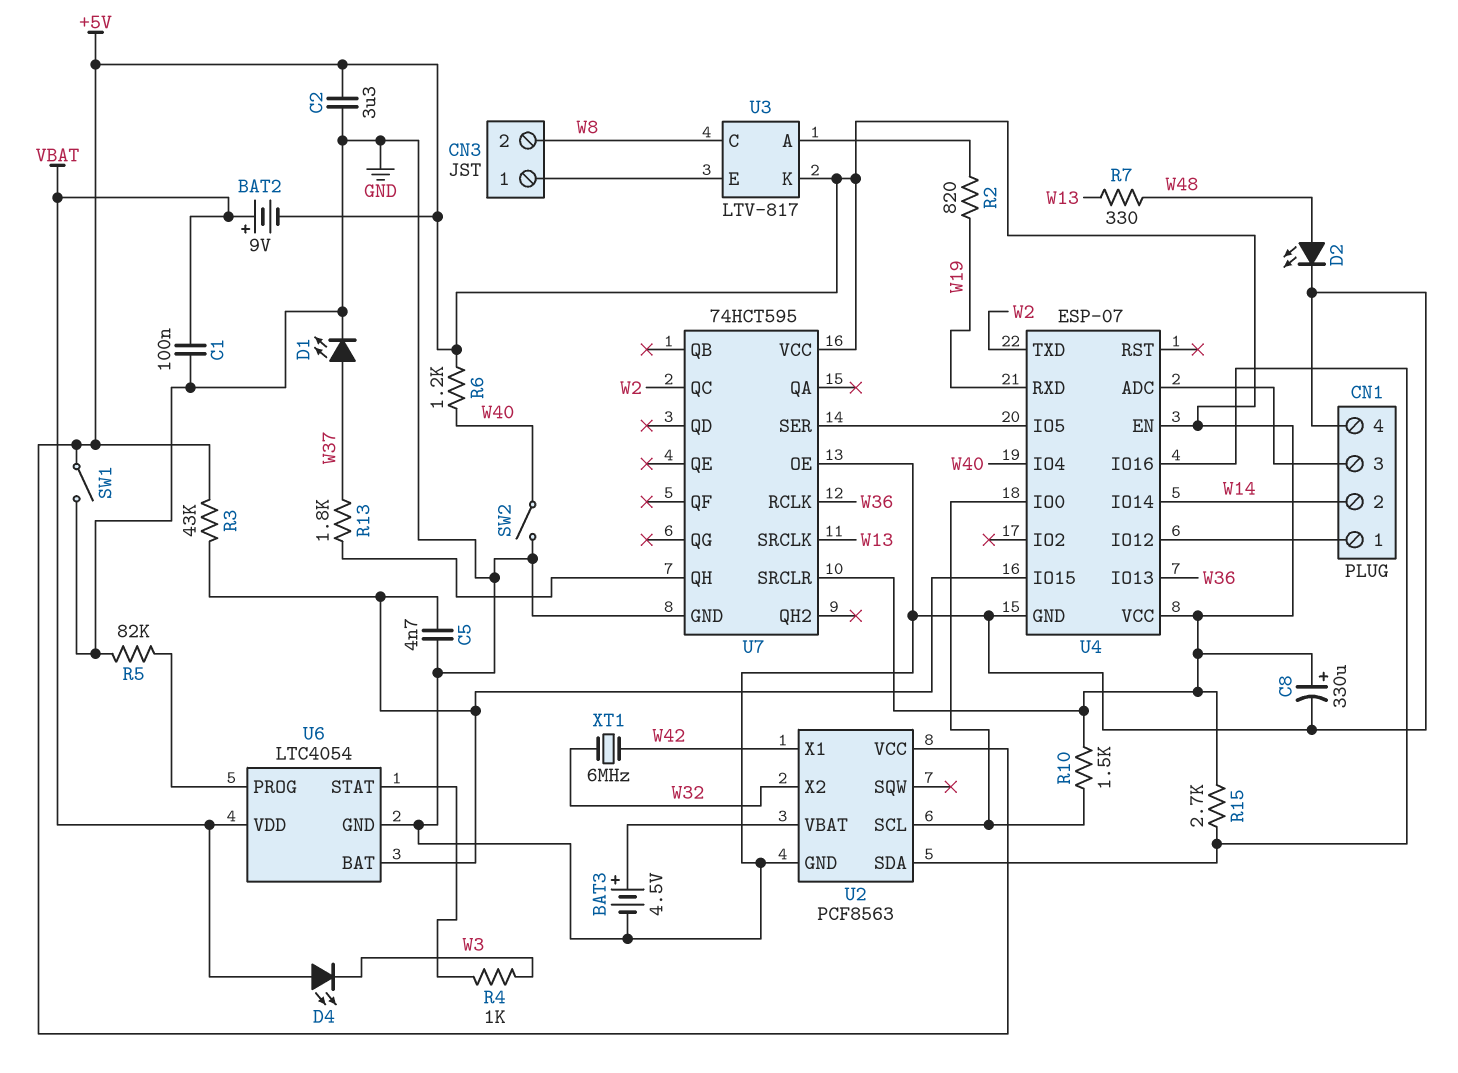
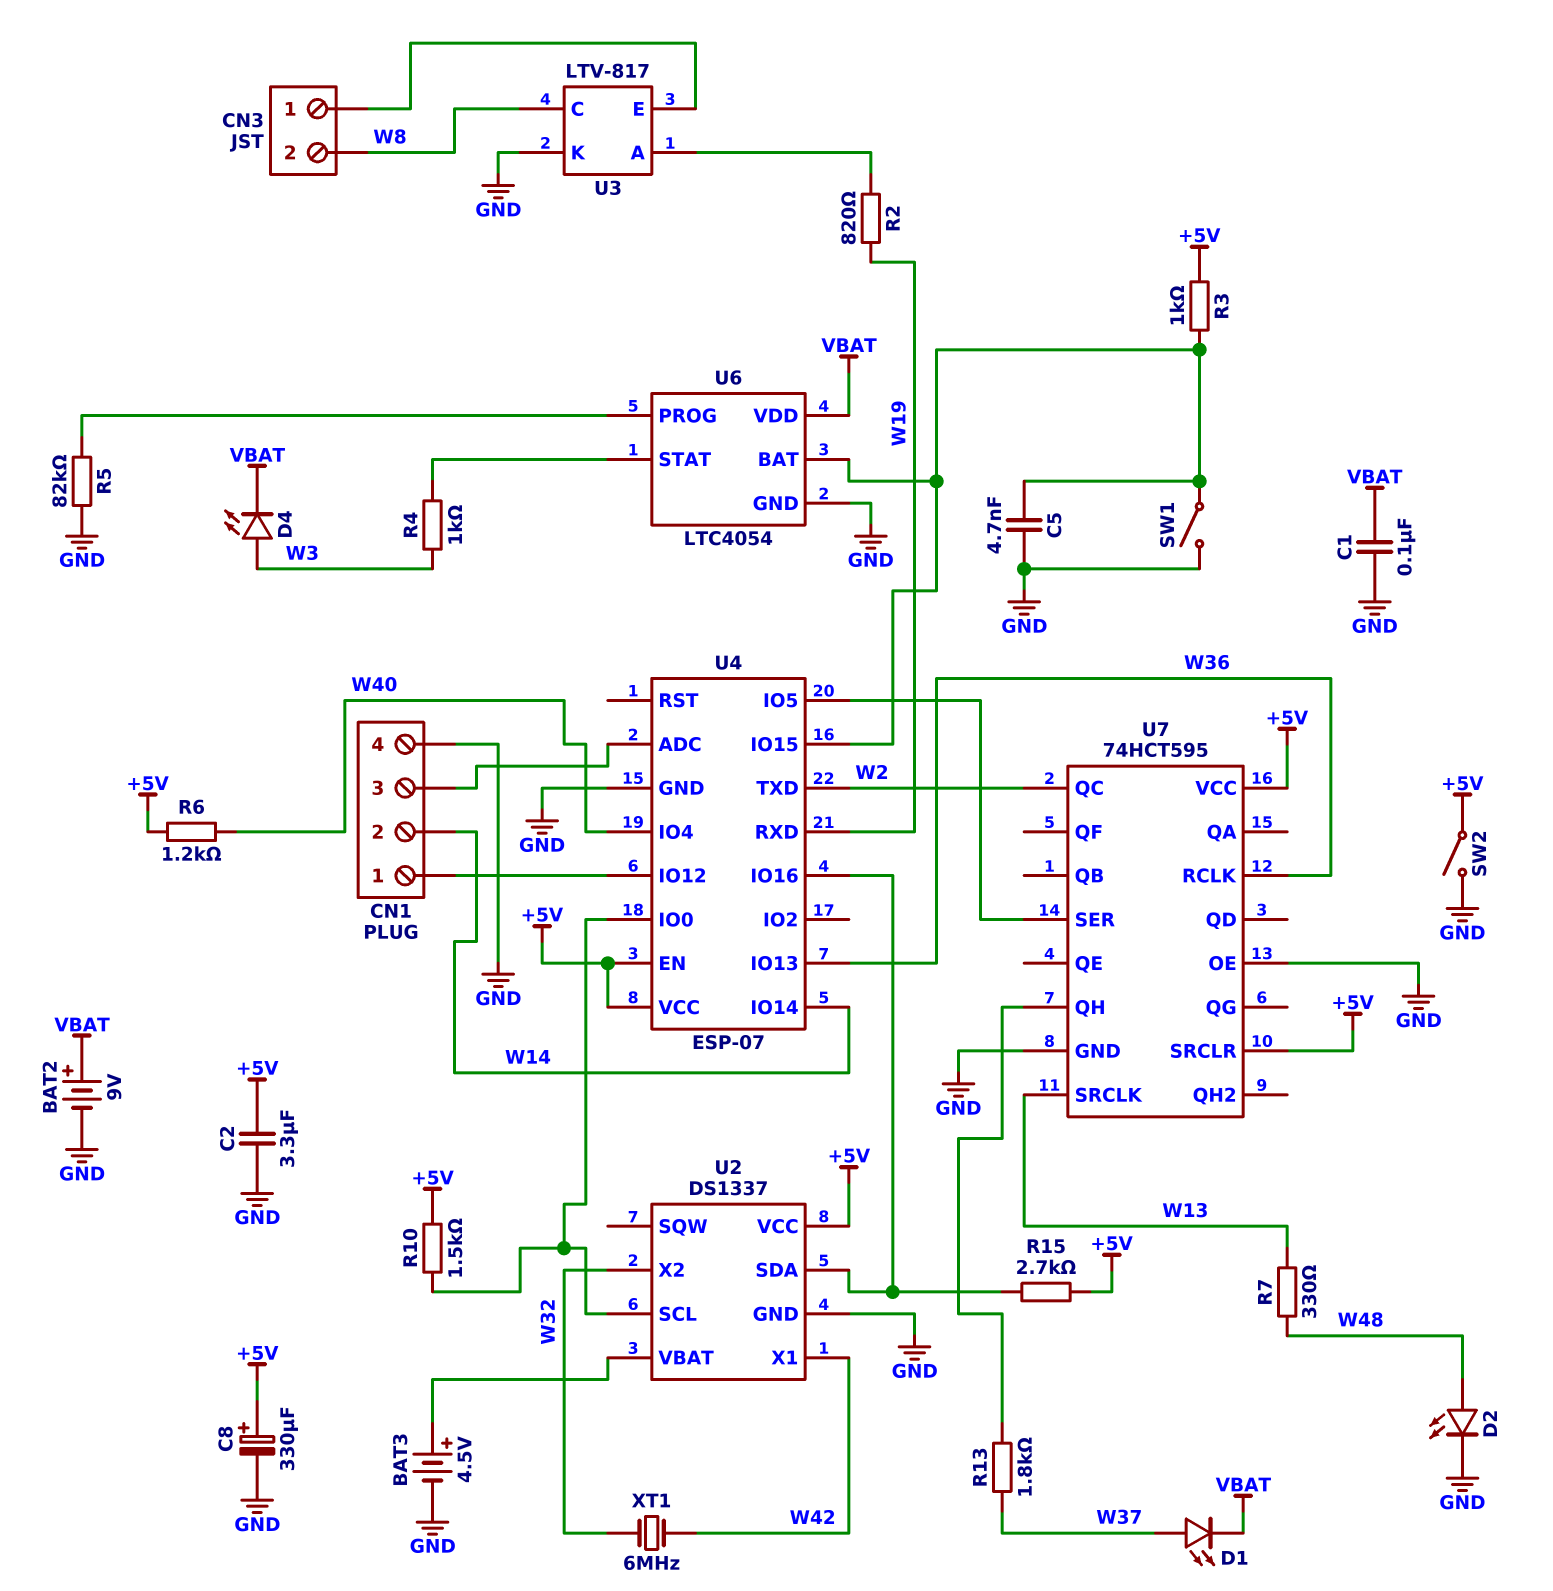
BAT2: 9V (plus VBAT, minus +5V) -> 9V (plus VBAT, minus GND)
D1: LED (A W37, K GND) -> LED (A W37, K VBAT)
D4: LED (A VBAT, K W3) -> LED (A W3, K VBAT)
R3: 43k (+5V, U4/IO15) -> 1k (+5V, U4/IO15)
SW1: switch (+5V, GND) -> switch (GND, U4/IO15)
SW2: switch (GND, W40) -> switch (+5V, GND)
U2: PCF8563 -> DS1337
U3 pin K: +5V -> GND

